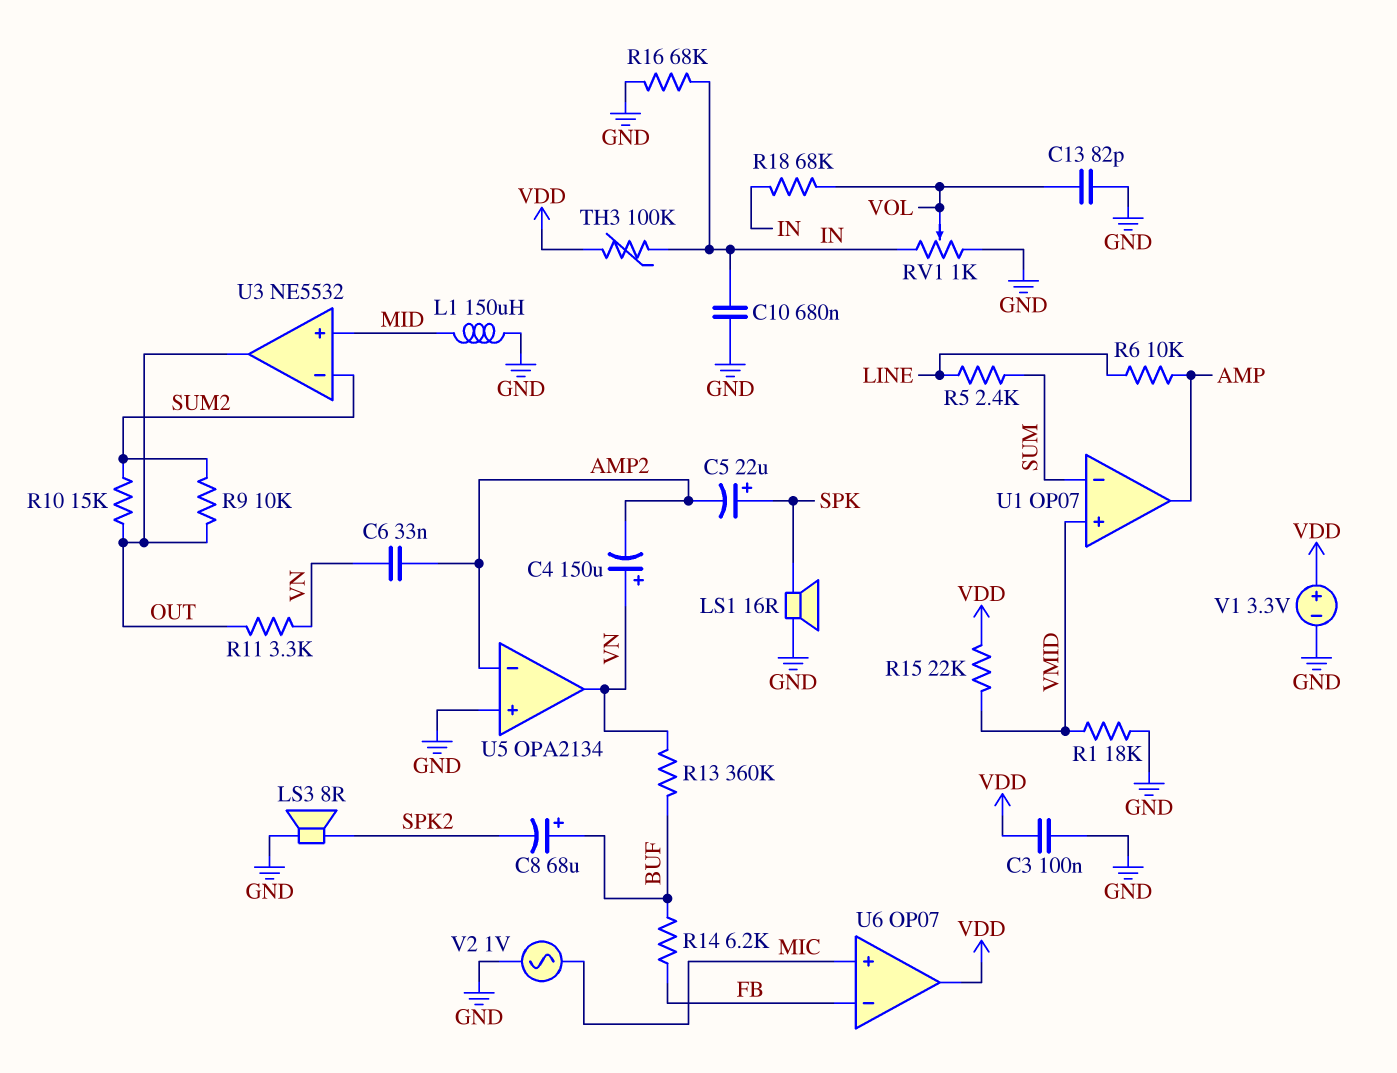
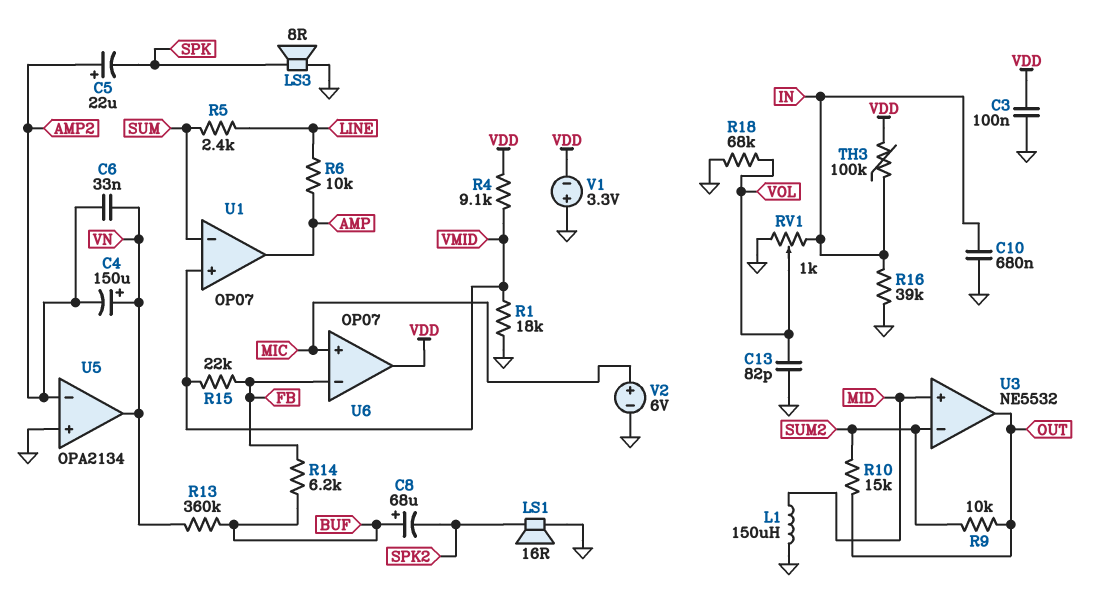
C5: 22uF (plus SPK, minus AMP2) -> 22uF (plus AMP2, minus SPK)
LS1: speaker 16R (GND, SPK) -> speaker 16R (GND, SPK2)
LS3: speaker 8R (GND, SPK2) -> speaker 8R (GND, SPK)
R4: none -> 9.1k (VDD, VMID)
R11: 3.3k (OUT, VN) -> none
R15: 22k (VDD, VMID) -> 22k (FB, VMID)
R16: 68k (GND, IN) -> 39k (GND, IN)
R18: 68k (IN, VOL) -> 68k (GND, VOL)
V1: 3.3V (plus VDD, minus GND) -> 3.3V (plus GND, minus VDD)
V2: AC 1V (GND, MIC) -> 6V (plus MIC, minus GND)

